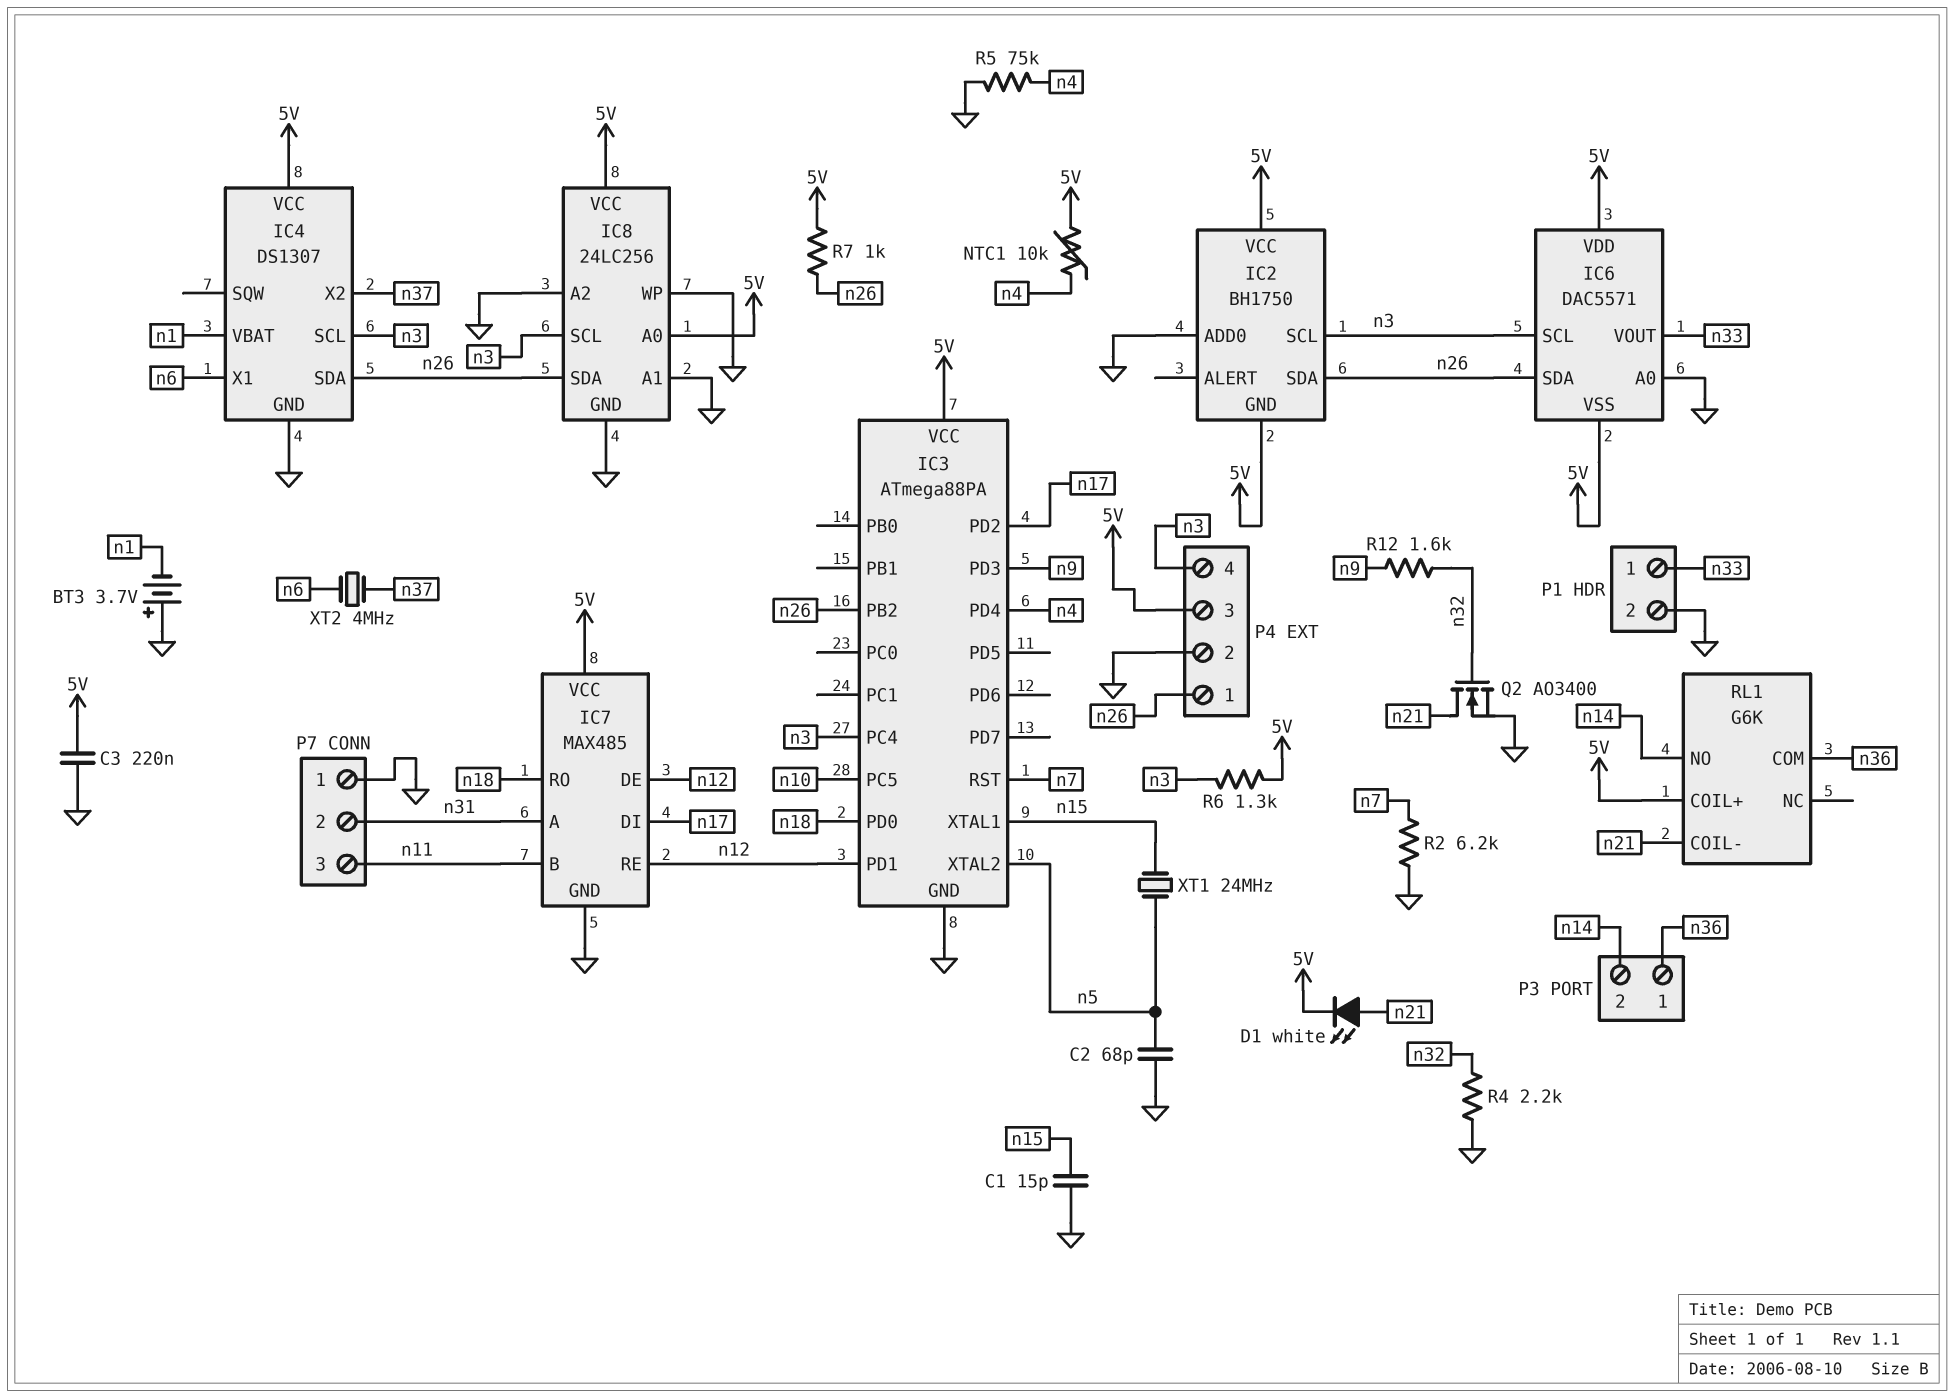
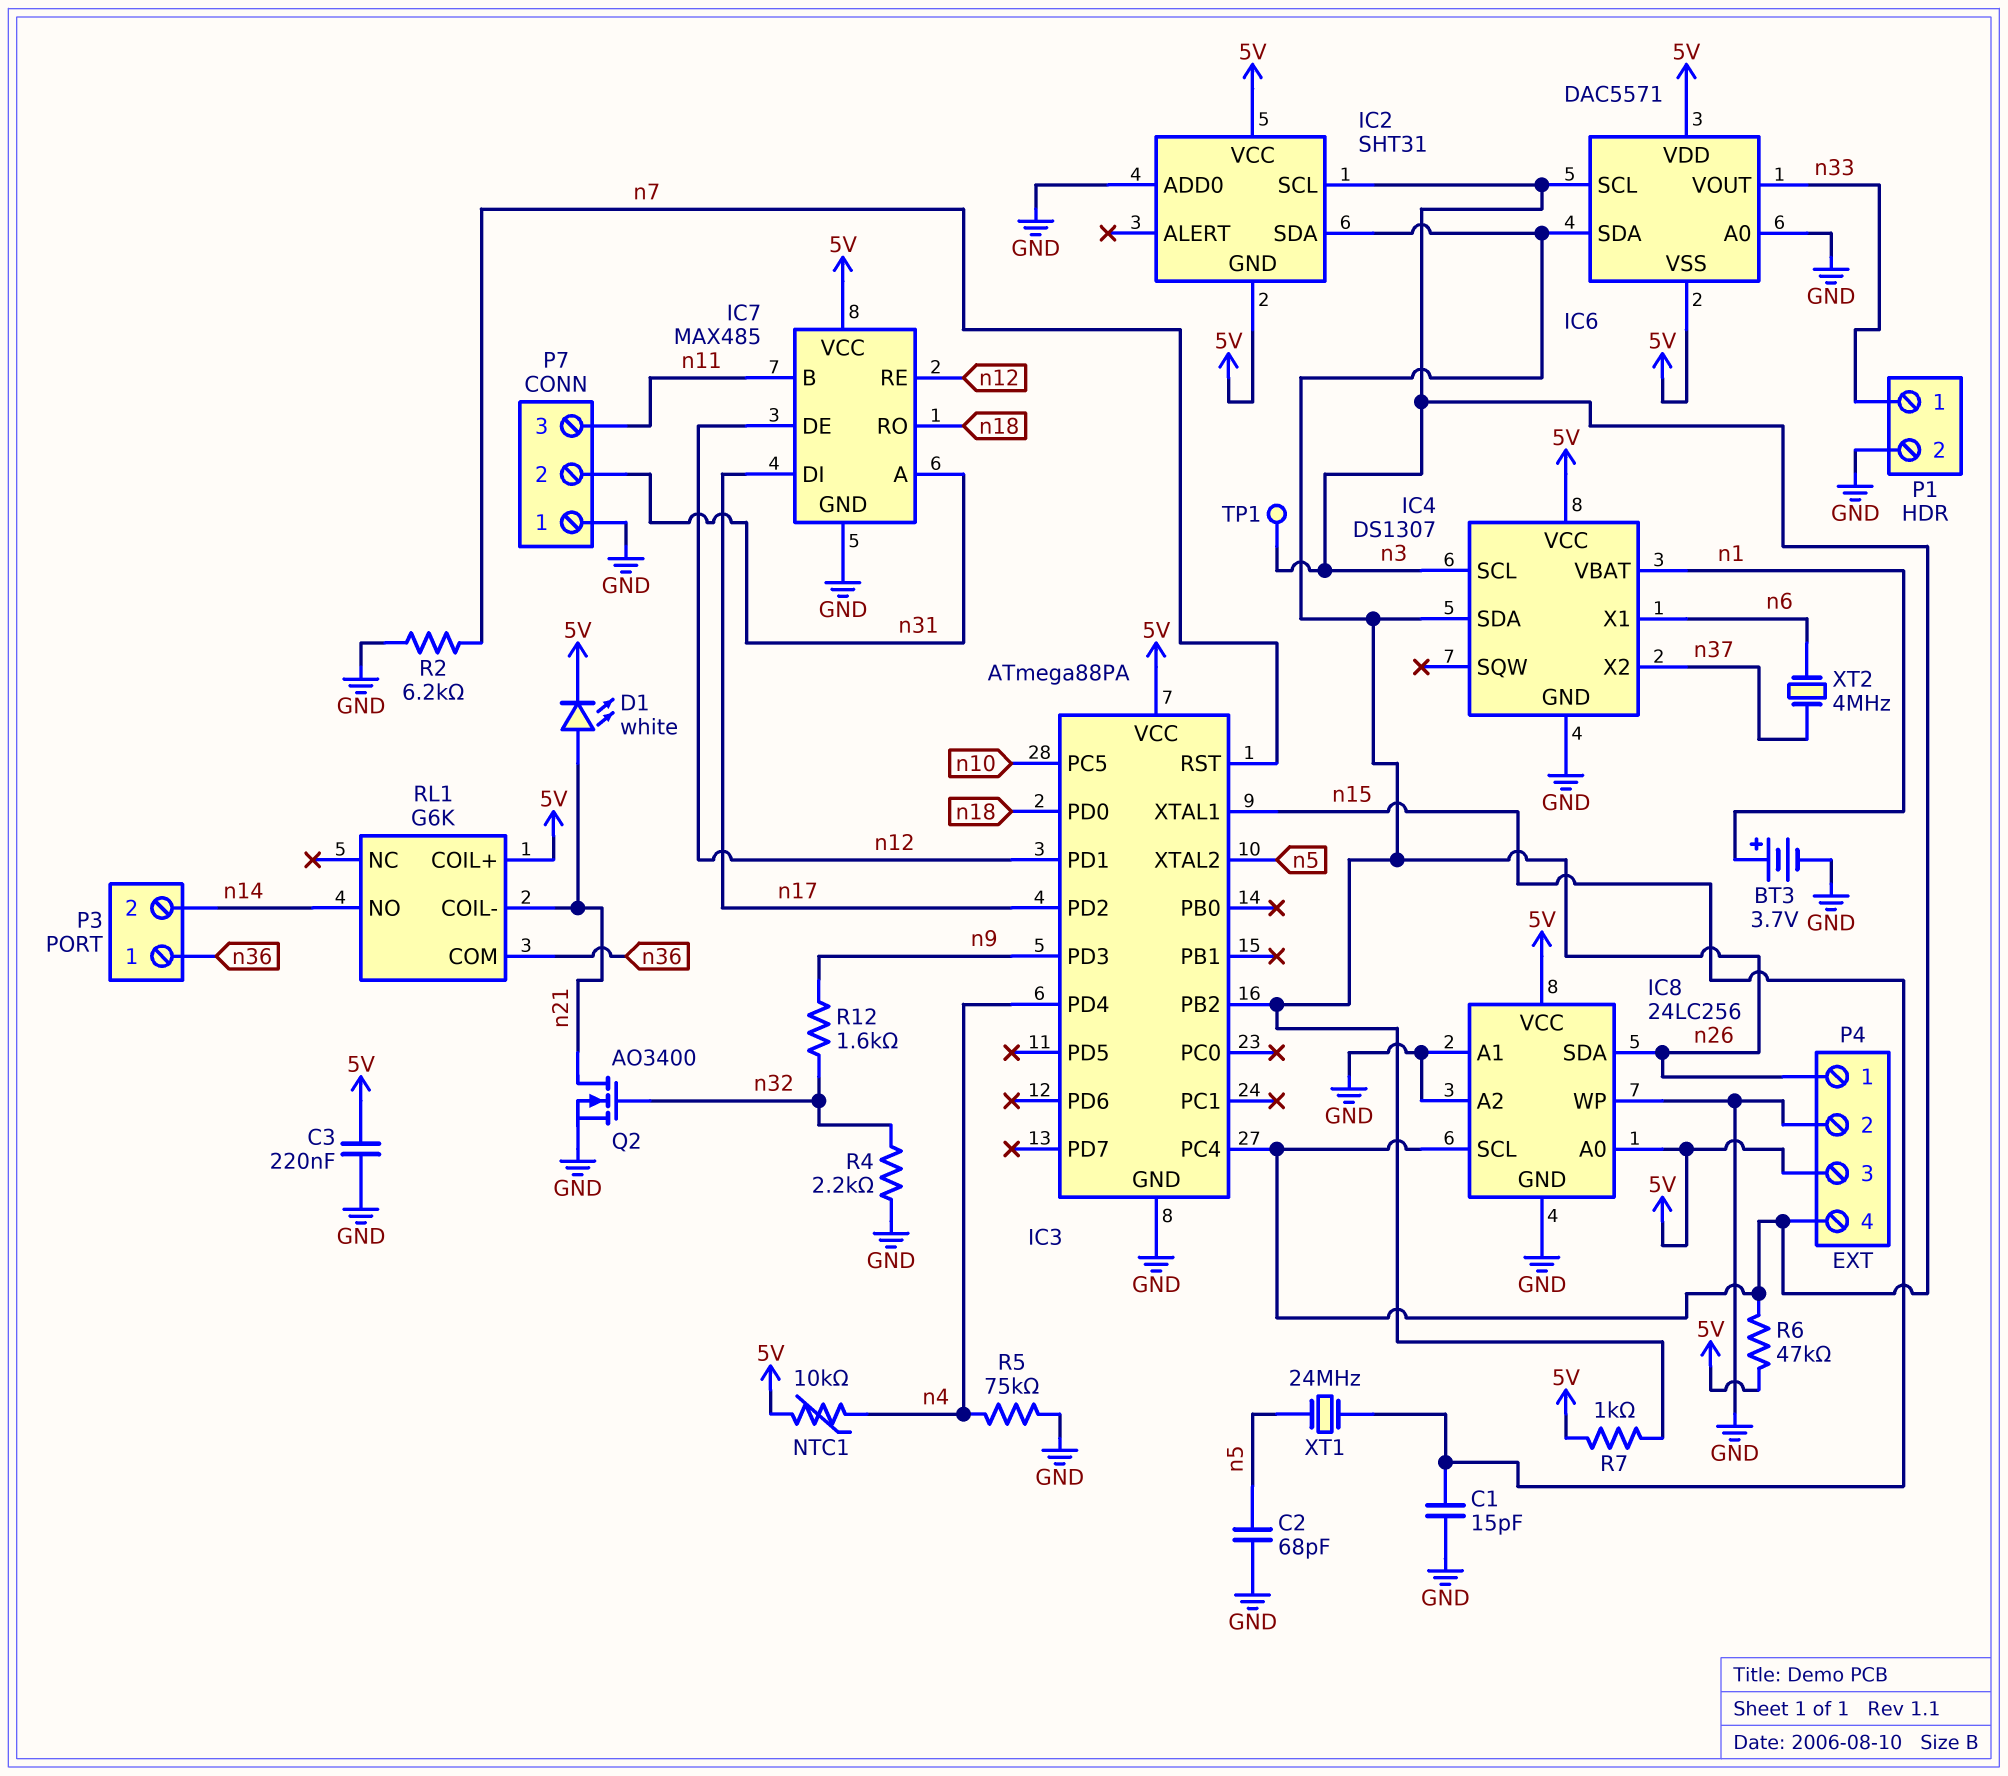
BT3: 3.7V (plus GND, minus n1) -> 3.7V (plus n1, minus GND)
IC2: BH1750 -> SHT31
R6: 1.3k (5V, n3) -> 47k (5V, n3)
TP1: none -> test point (n3)

